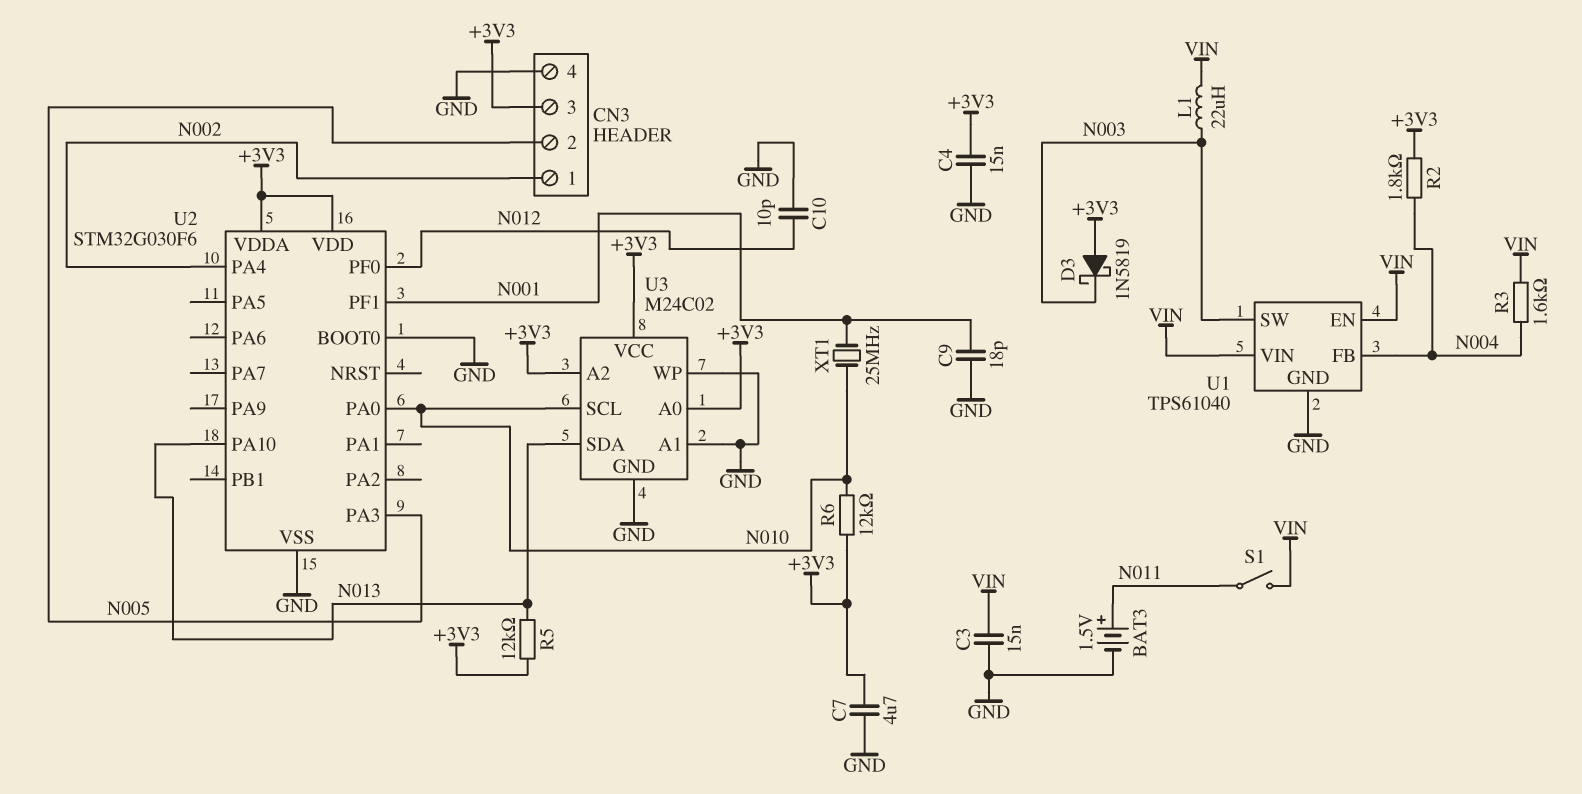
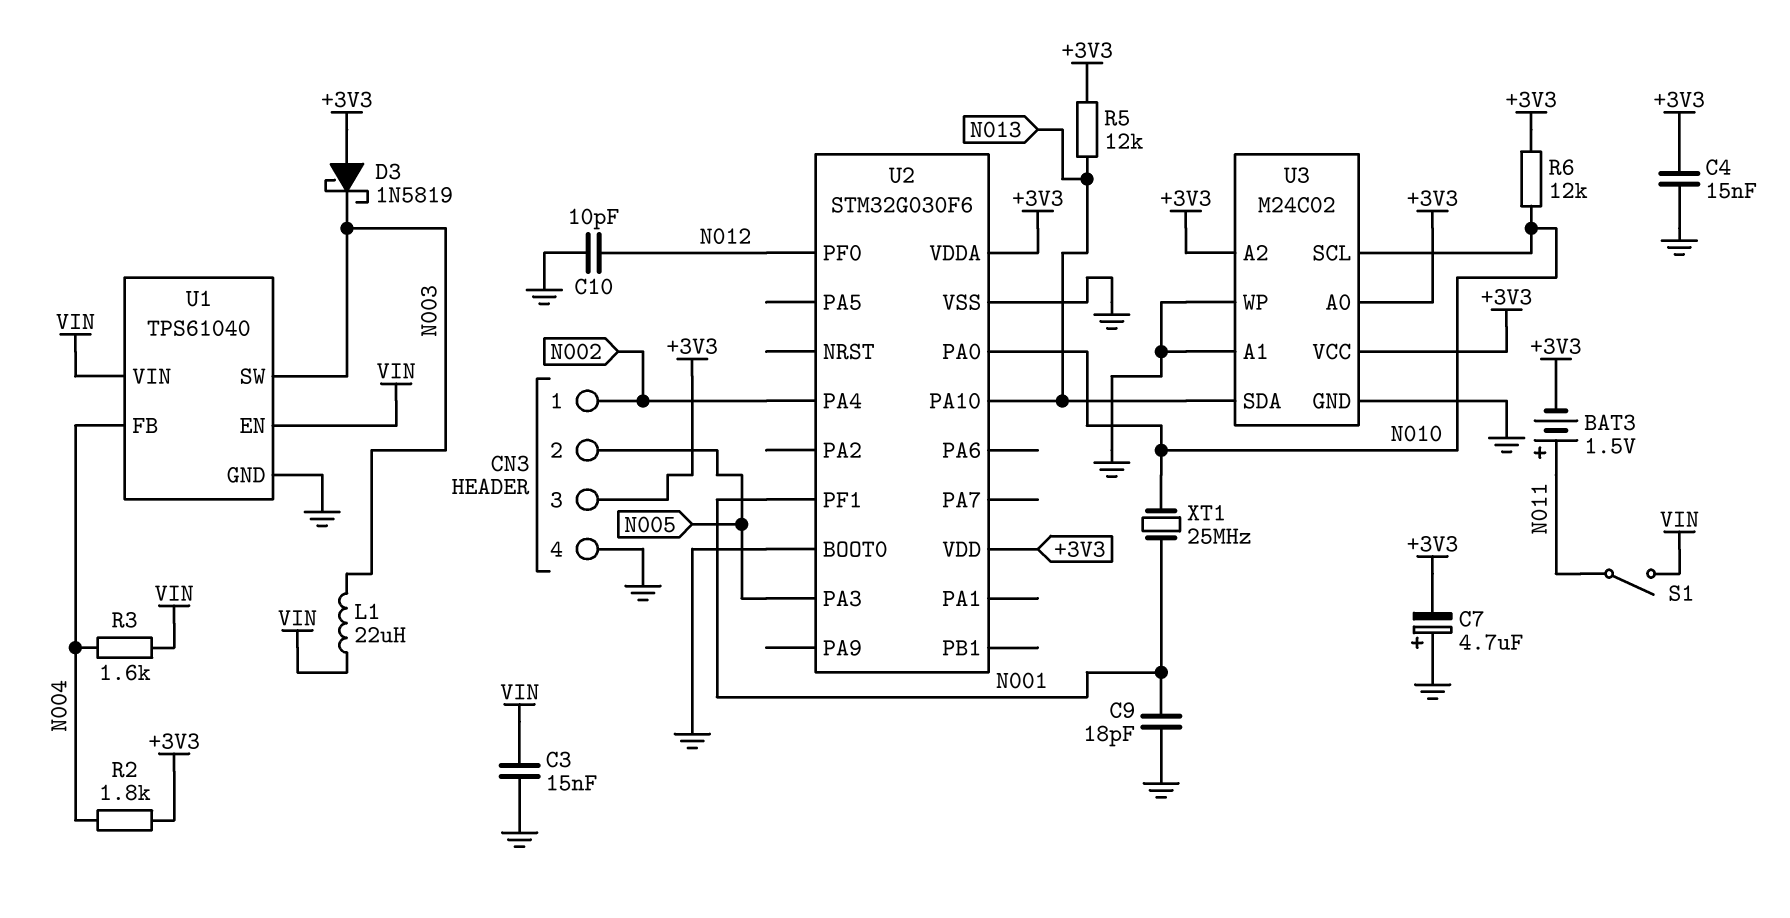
BAT3: 1.5V (plus N011, minus GND) -> 1.5V (plus N011, minus +3V3)
C7: 4.7uF (+3V3, GND) -> 4.7uF (plus GND, minus +3V3)

